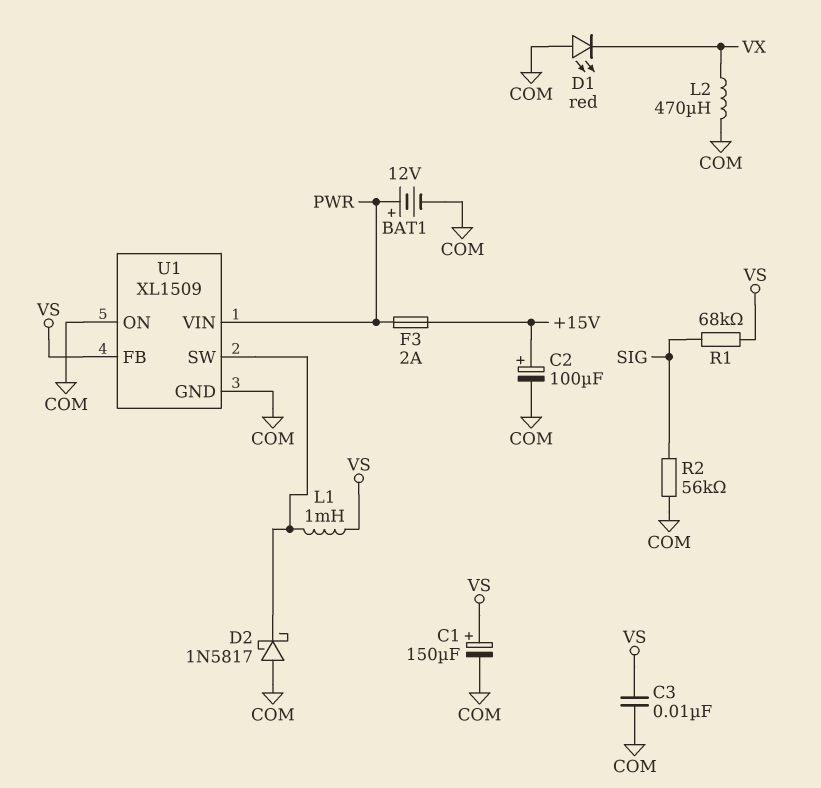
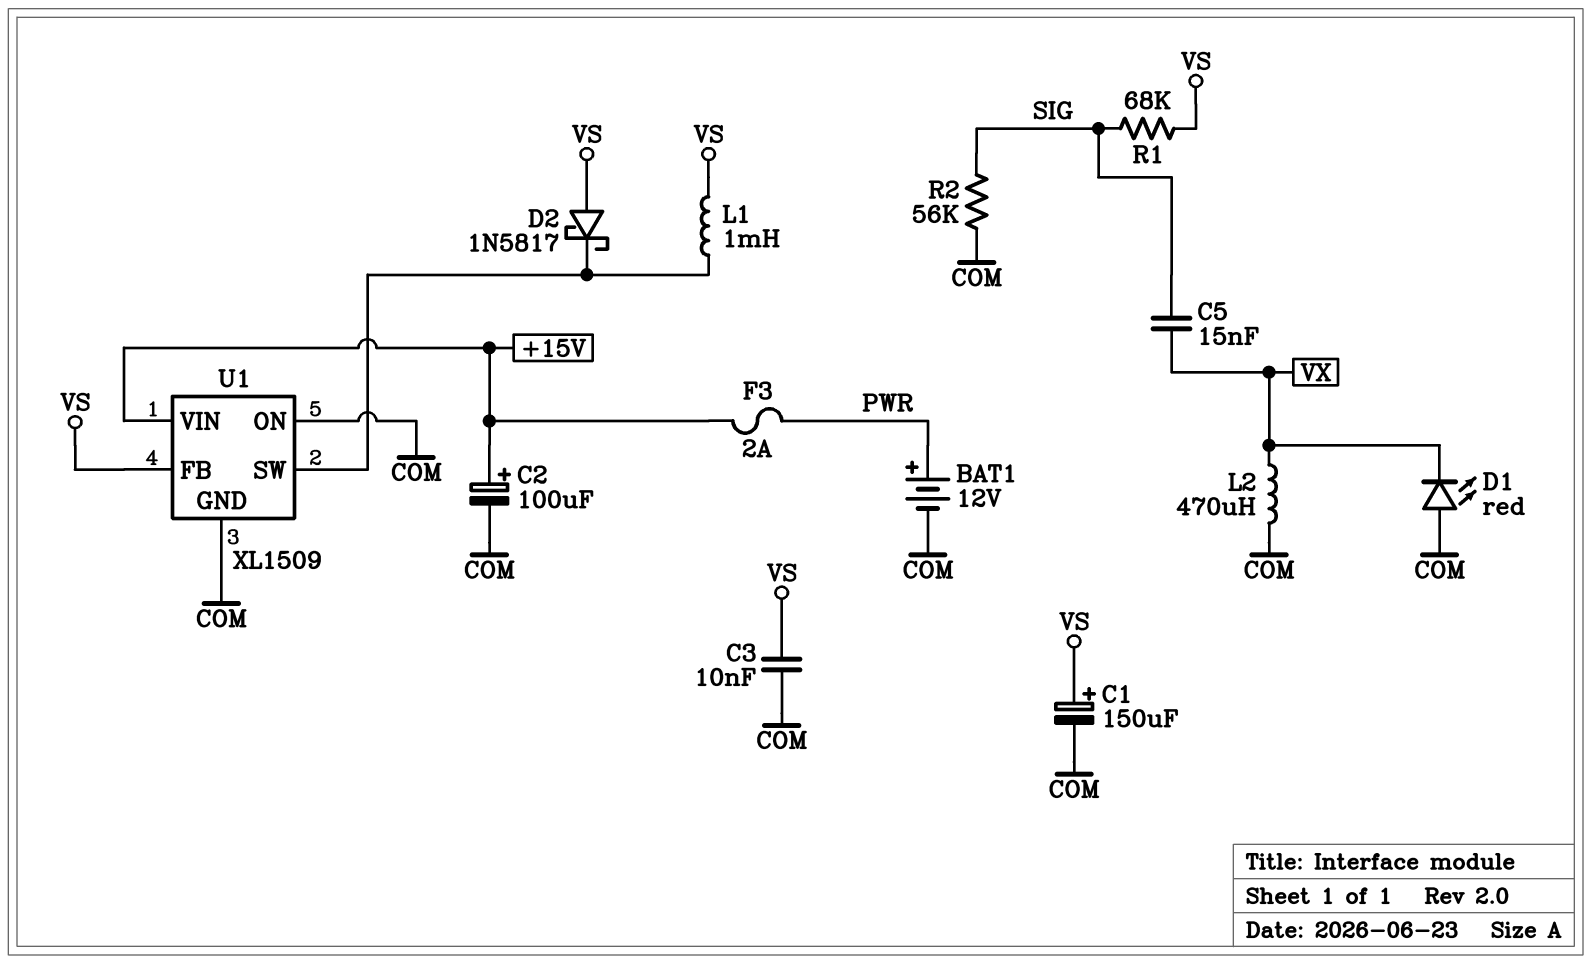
C5: none -> 15nF (SIG, VX)
D2: schottky 1N5817 (A COM, K U1/SW) -> schottky 1N5817 (A VS, K U1/SW)
U1 pin VIN: PWR -> +15V

